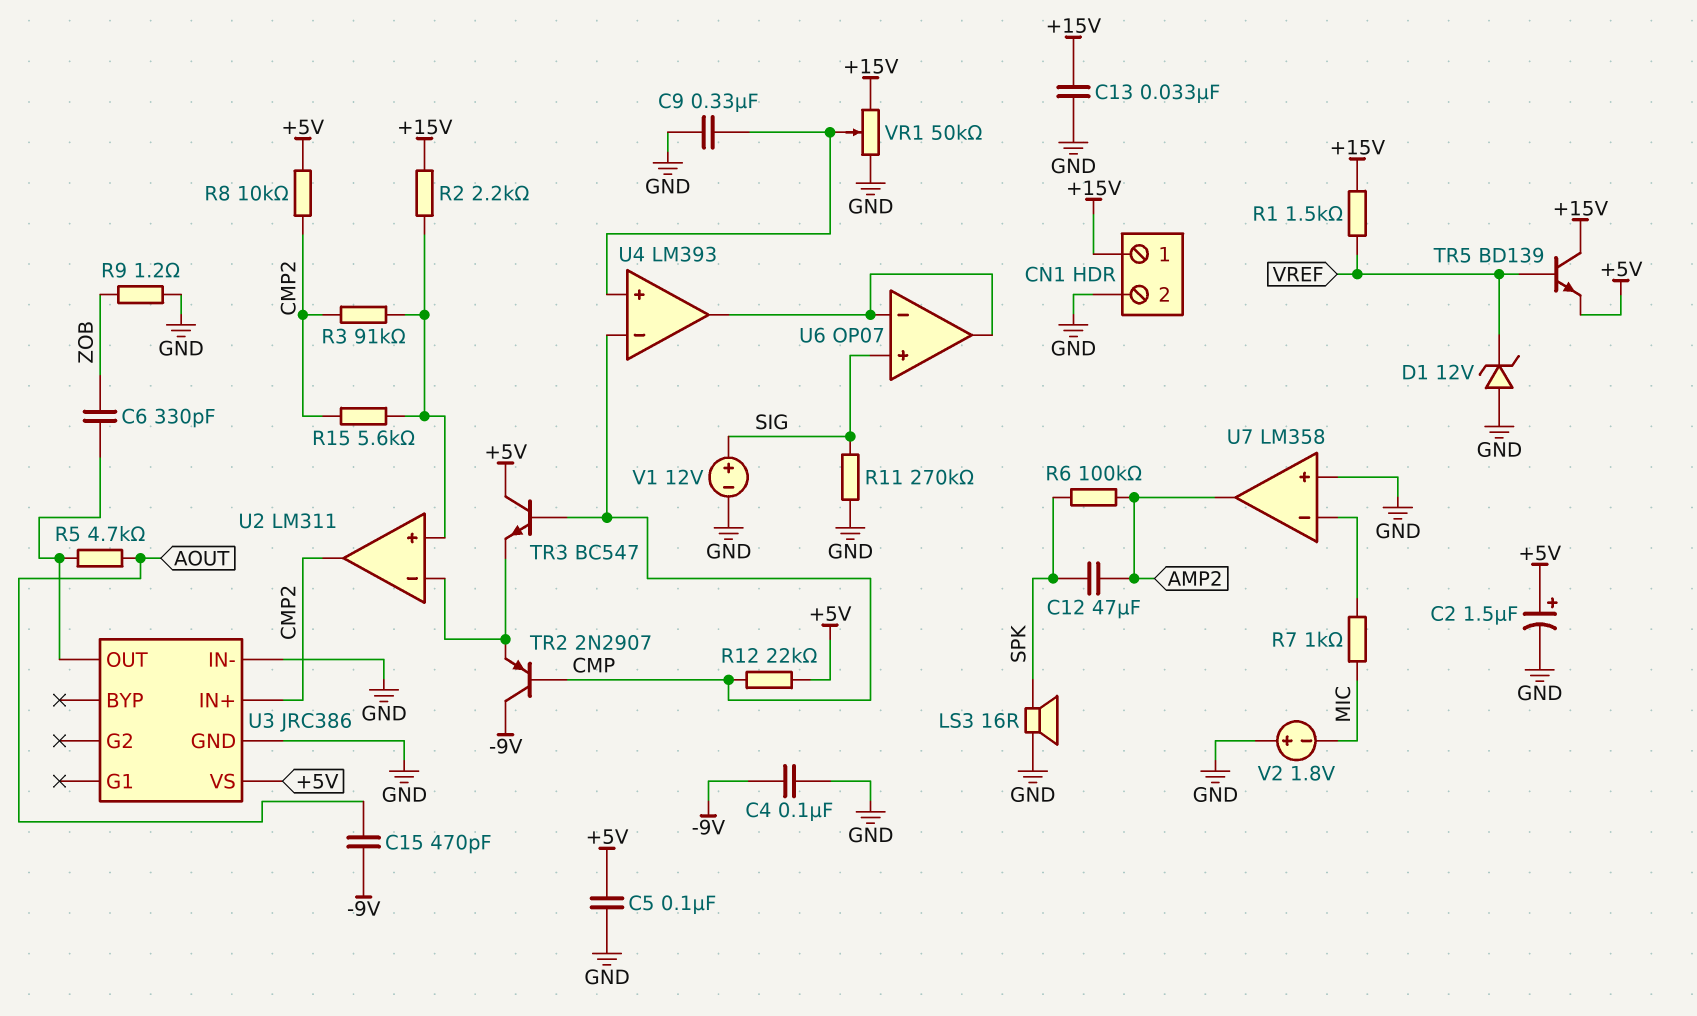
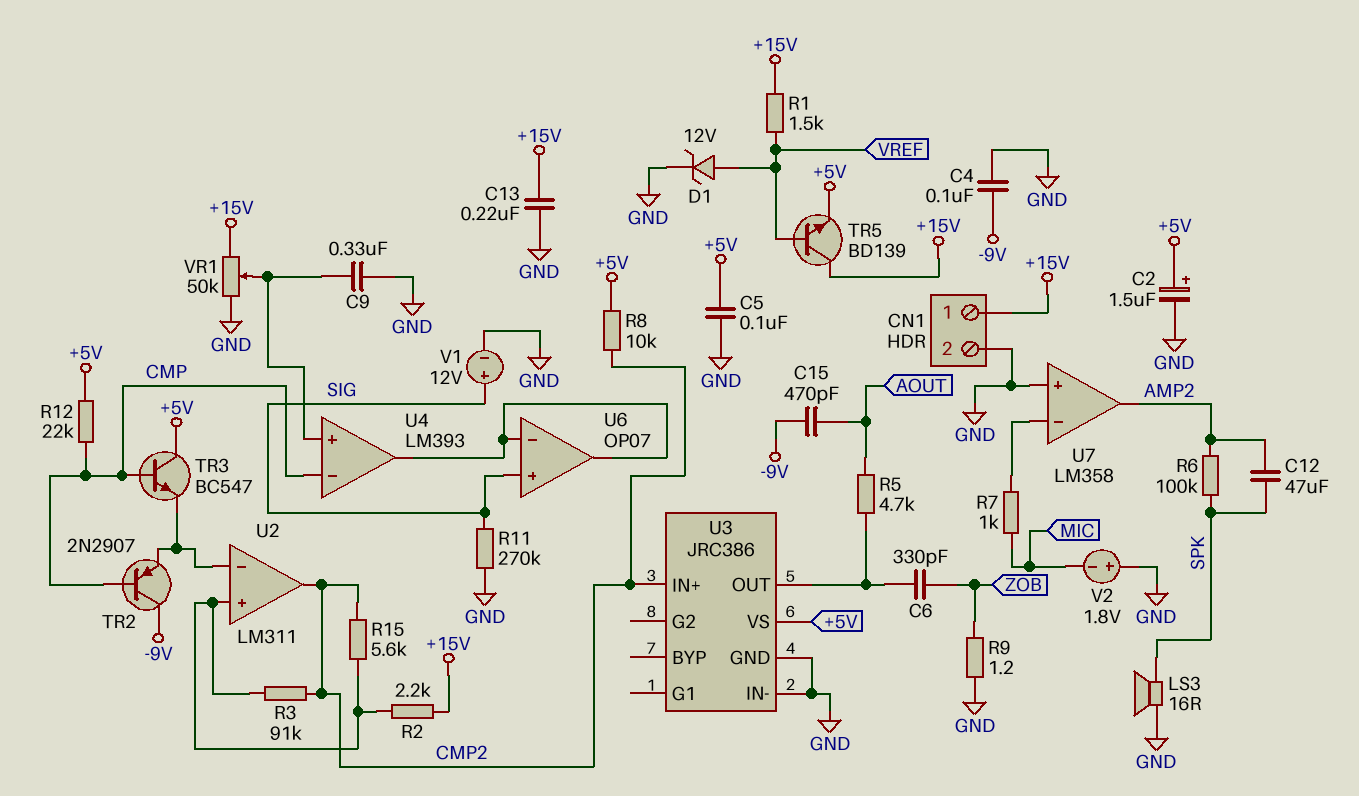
C13: 33nF (+15V, GND) -> 220nF (+15V, GND)
D1: zener 12V (A GND, K VREF) -> zener 12V (A VREF, K GND)

